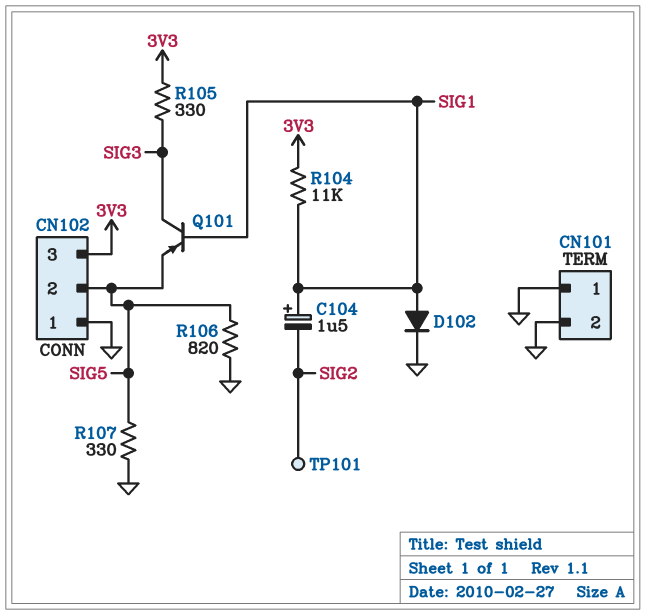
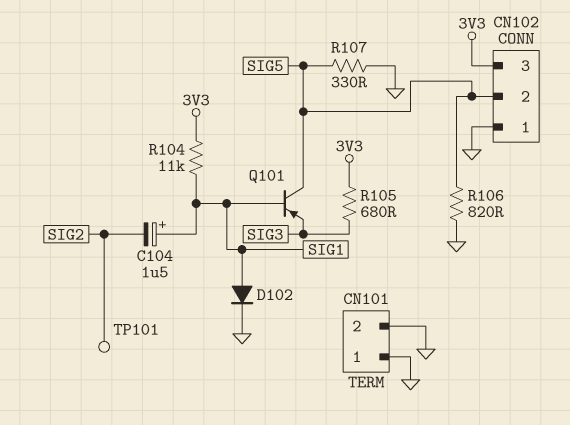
Q101: PNP (B SIG1, C SIG3, E SIG5) -> PNP (B SIG1, C SIG5, E SIG3)
R105: 330 (3V3, SIG3) -> 680 (3V3, SIG3)

